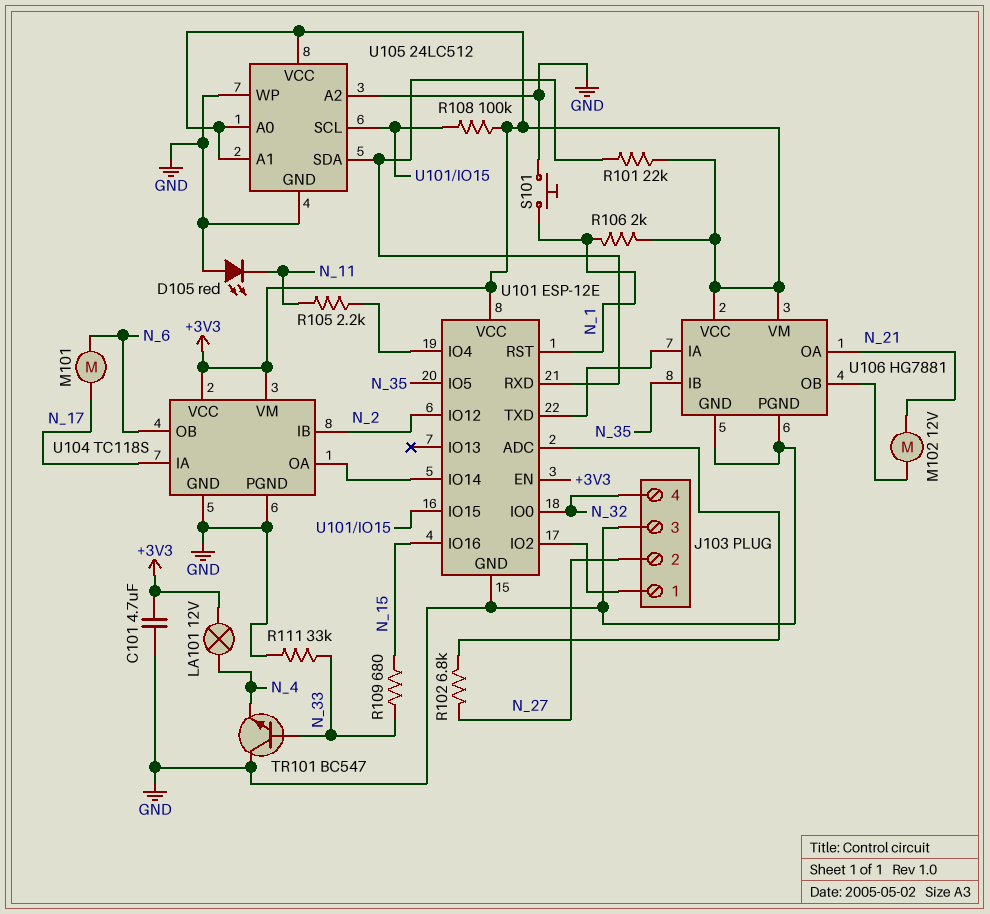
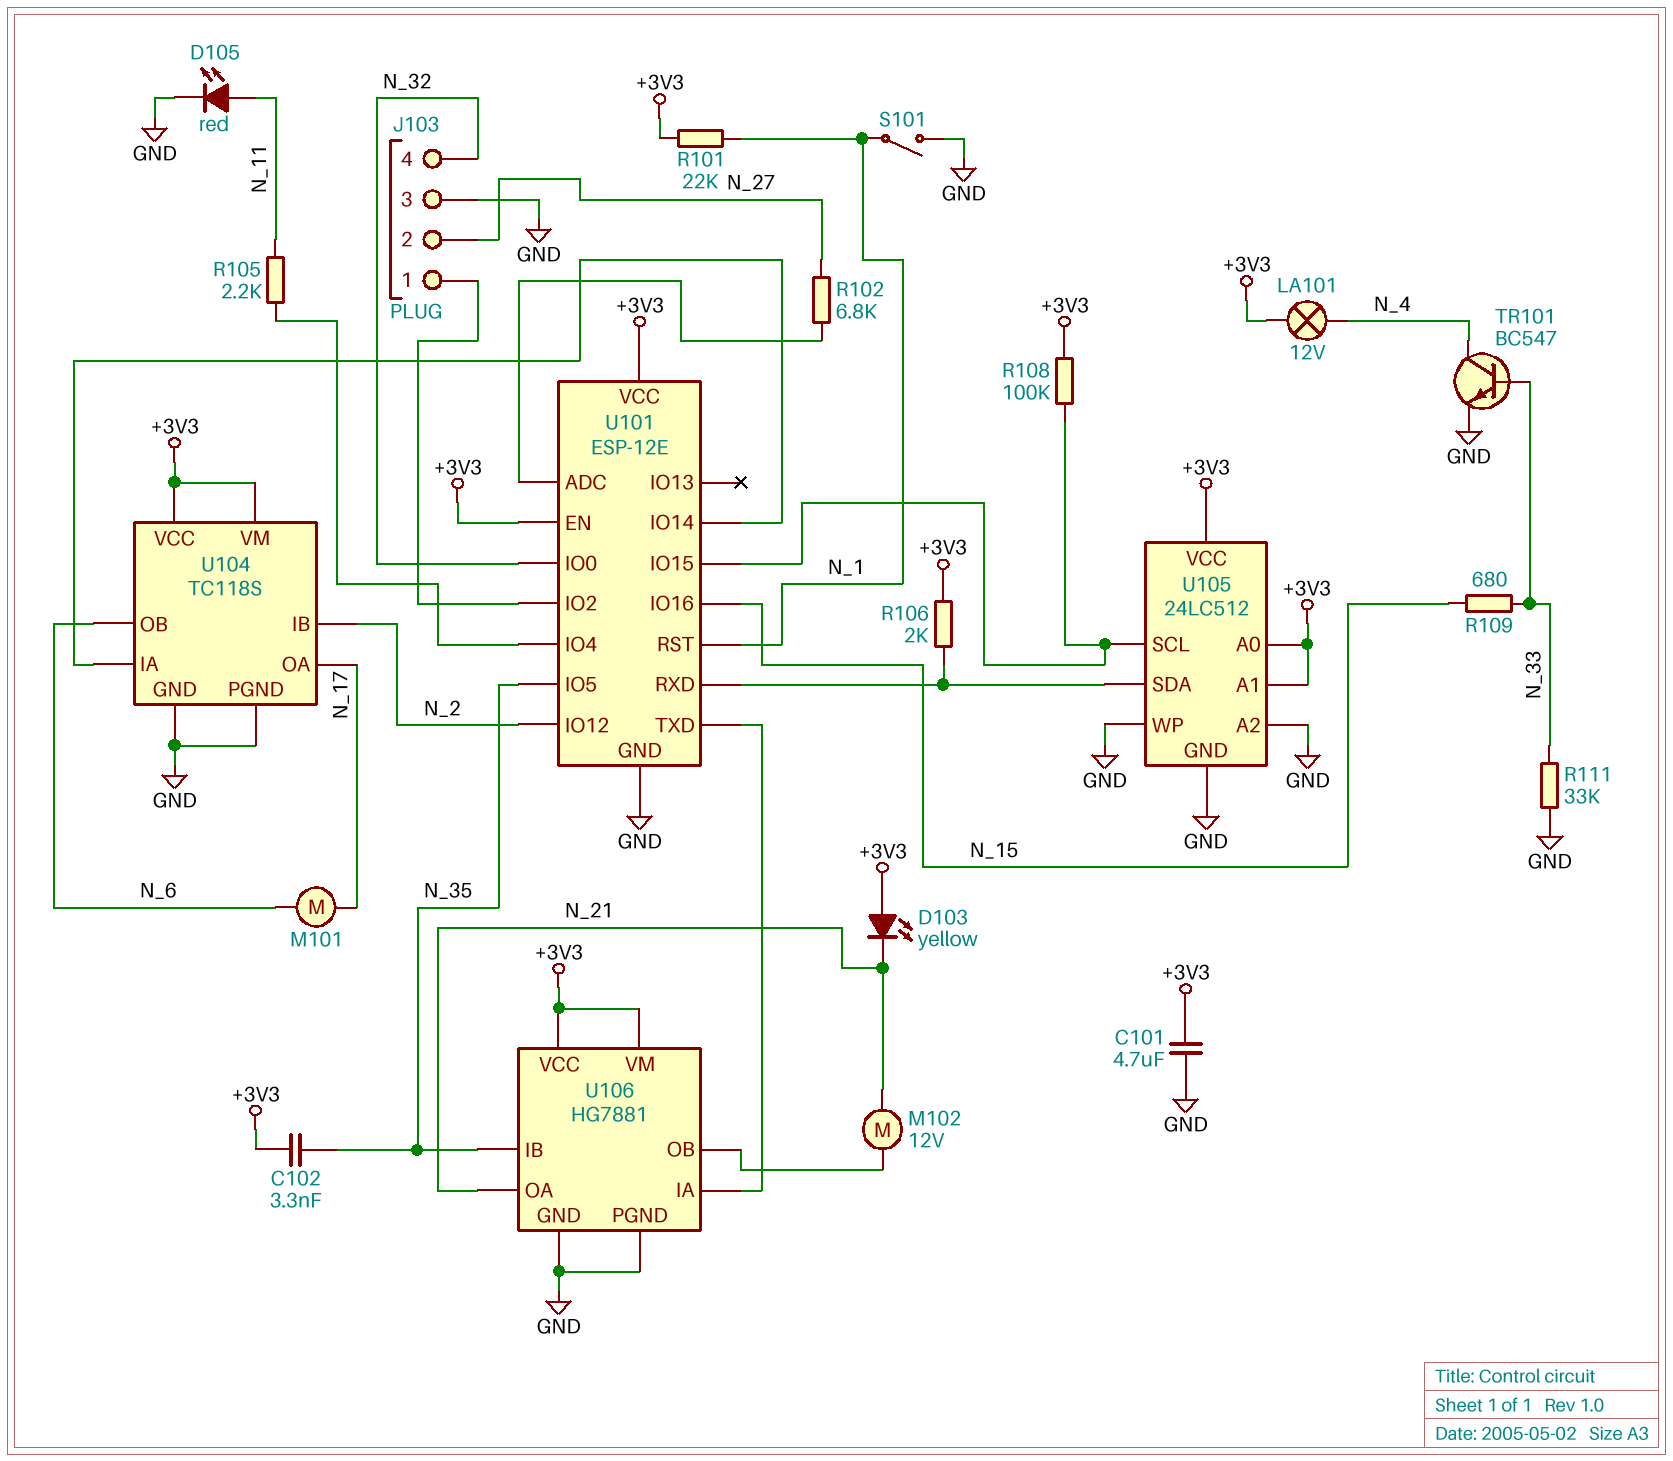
C102: none -> 3.3nF (+3V3, N_35)
D103: none -> LED yellow (A +3V3, K N_21)
D105: LED red (A GND, K N_11) -> LED red (A N_11, K GND)
R101: 22k (+3V3, U101/RXD) -> 22k (+3V3, N_1)
R106: 2k (+3V3, N_1) -> 2k (+3V3, U101/RXD)
S101: button (GND, N_1) -> switch (GND, N_1)
TR101: NPN BC547 (B N_33, C GND, E N_4) -> NPN BC547 (B N_33, C N_4, E GND)
U104 pin IA: N_17 -> U101/IO14
U104 pin OA: U101/IO14 -> N_17

